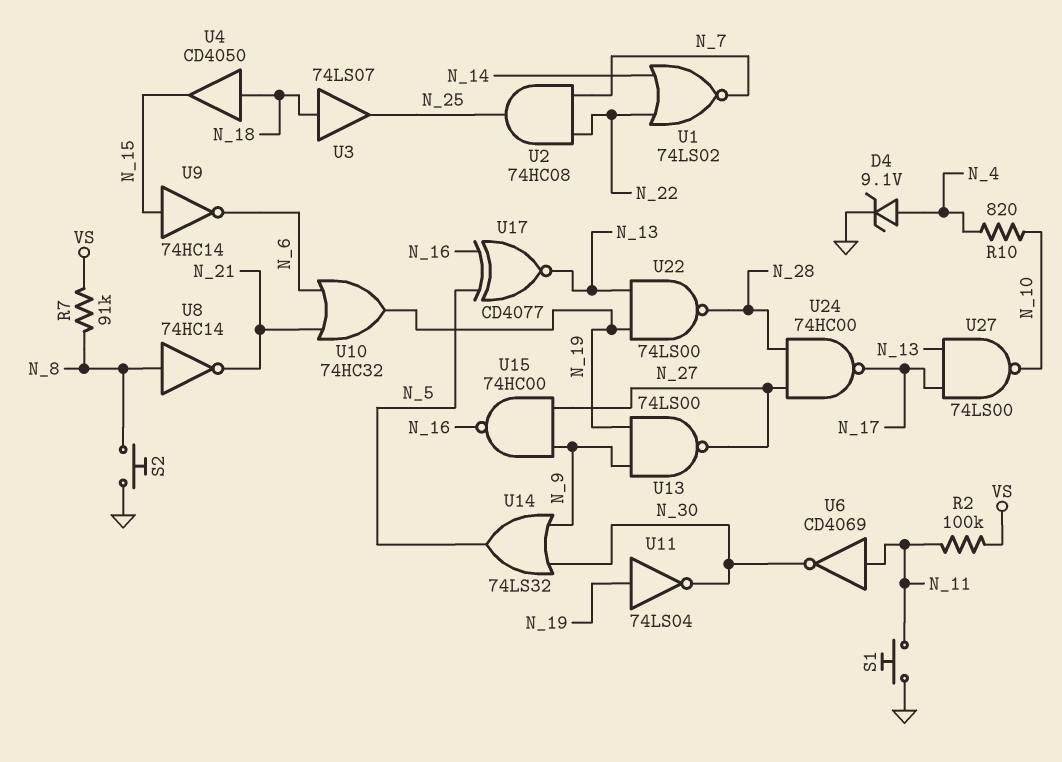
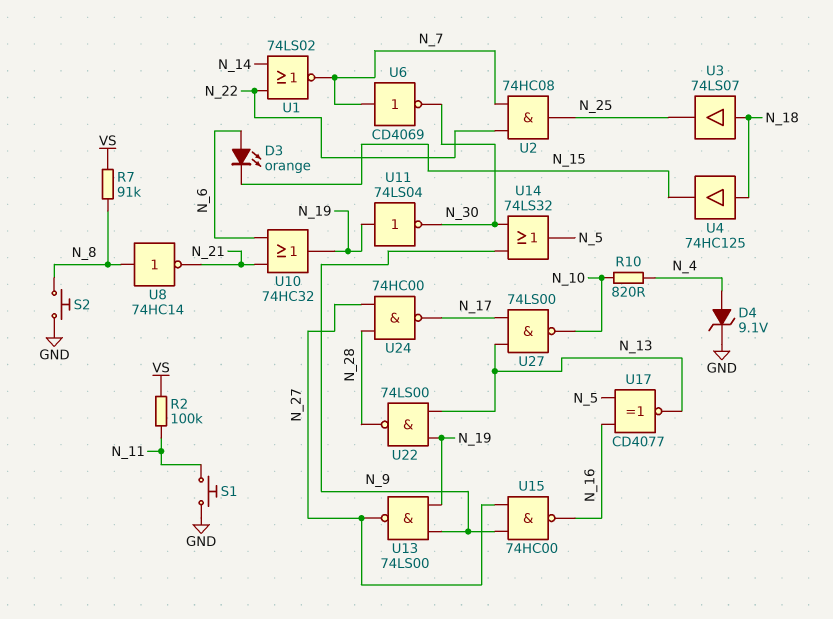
D3: none -> LED orange (A N_6, K N_15)
U4: buffer CD4050 (in N_18, out N_15) -> buffer 74HC125 (in N_18, out N_15)
U6: NOT CD4069 (in N_11, out N_30) -> NOT CD4069 (in N_7, out N_30)
U9: NOT 74HC14 (in N_15, out N_6) -> none

